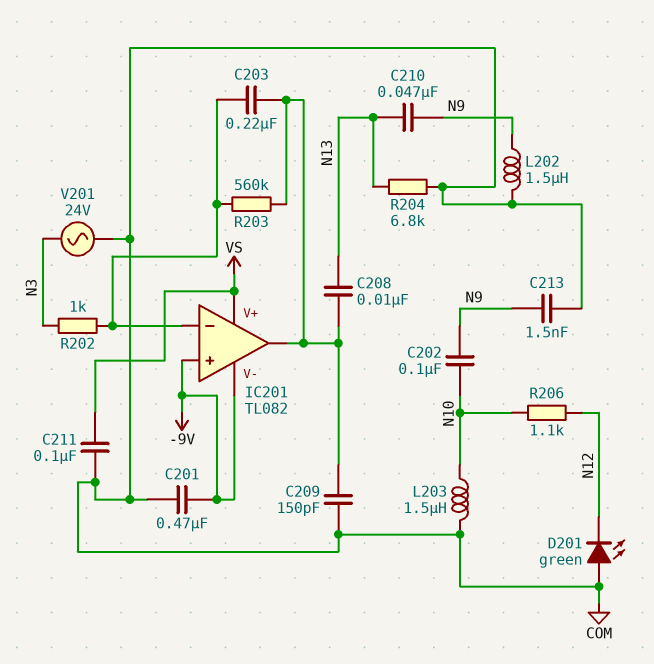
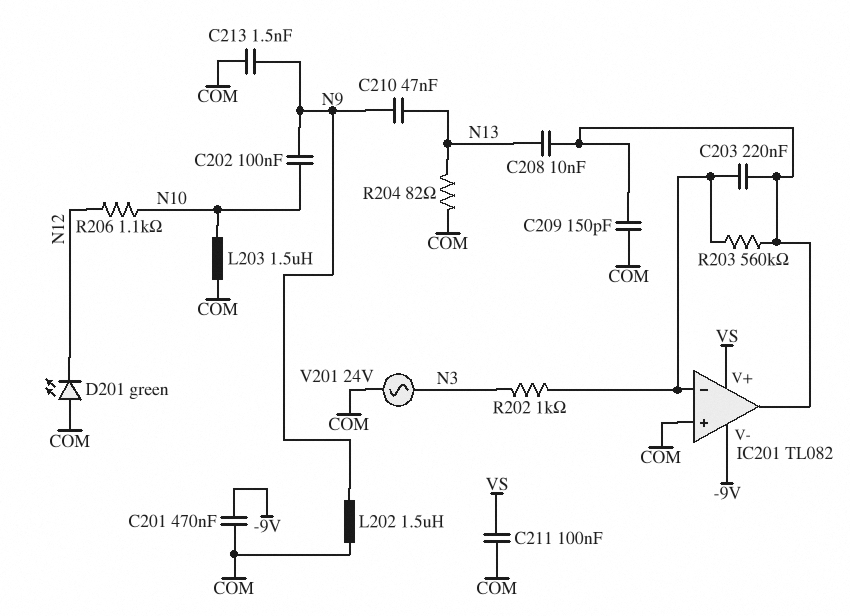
IC201 pin in+: -9V -> COM
R204: 6.8k (COM, N13) -> 82 (COM, N13)

